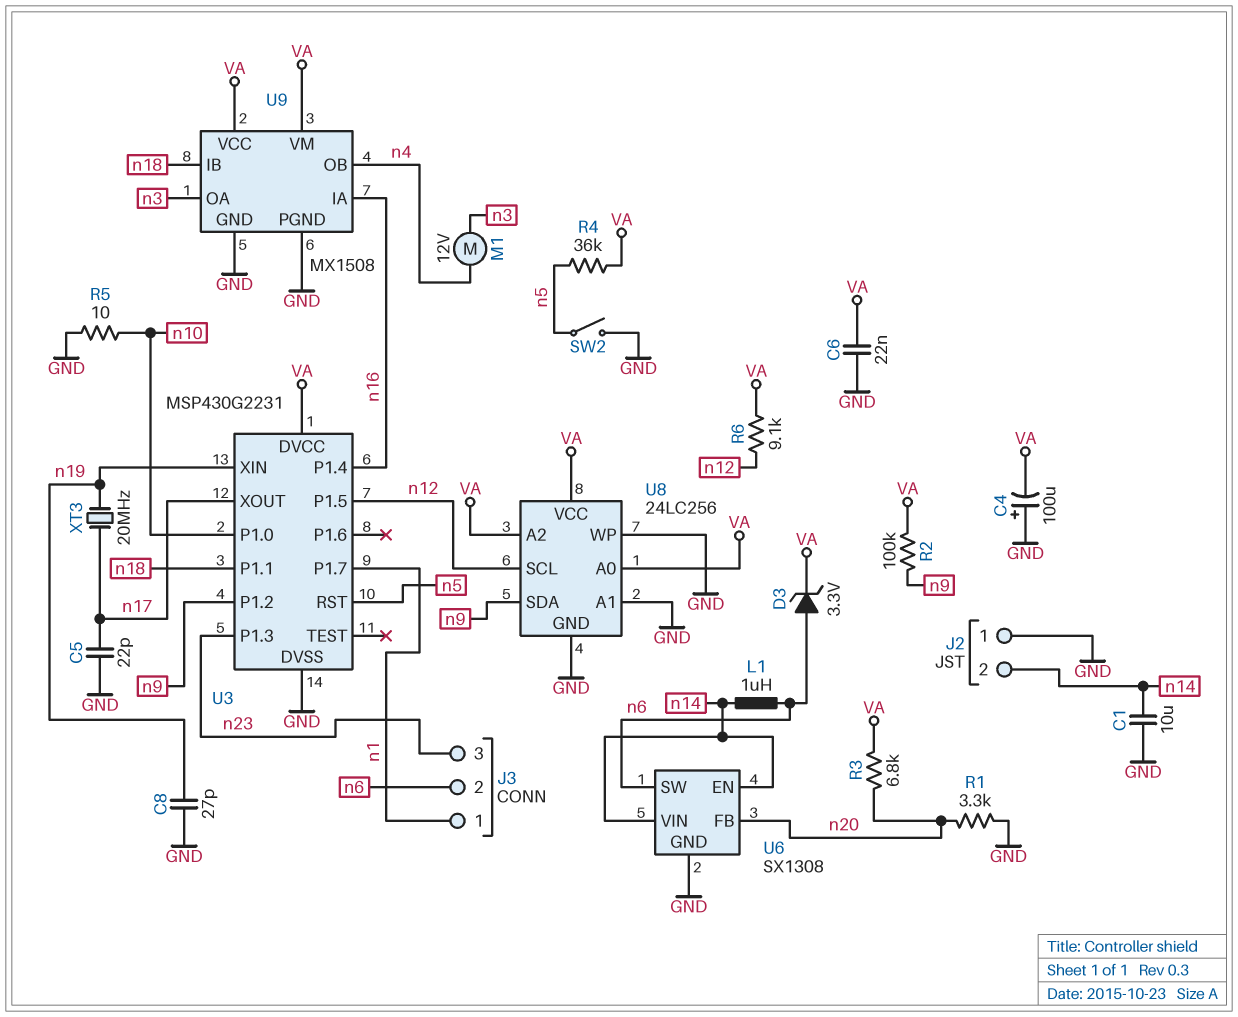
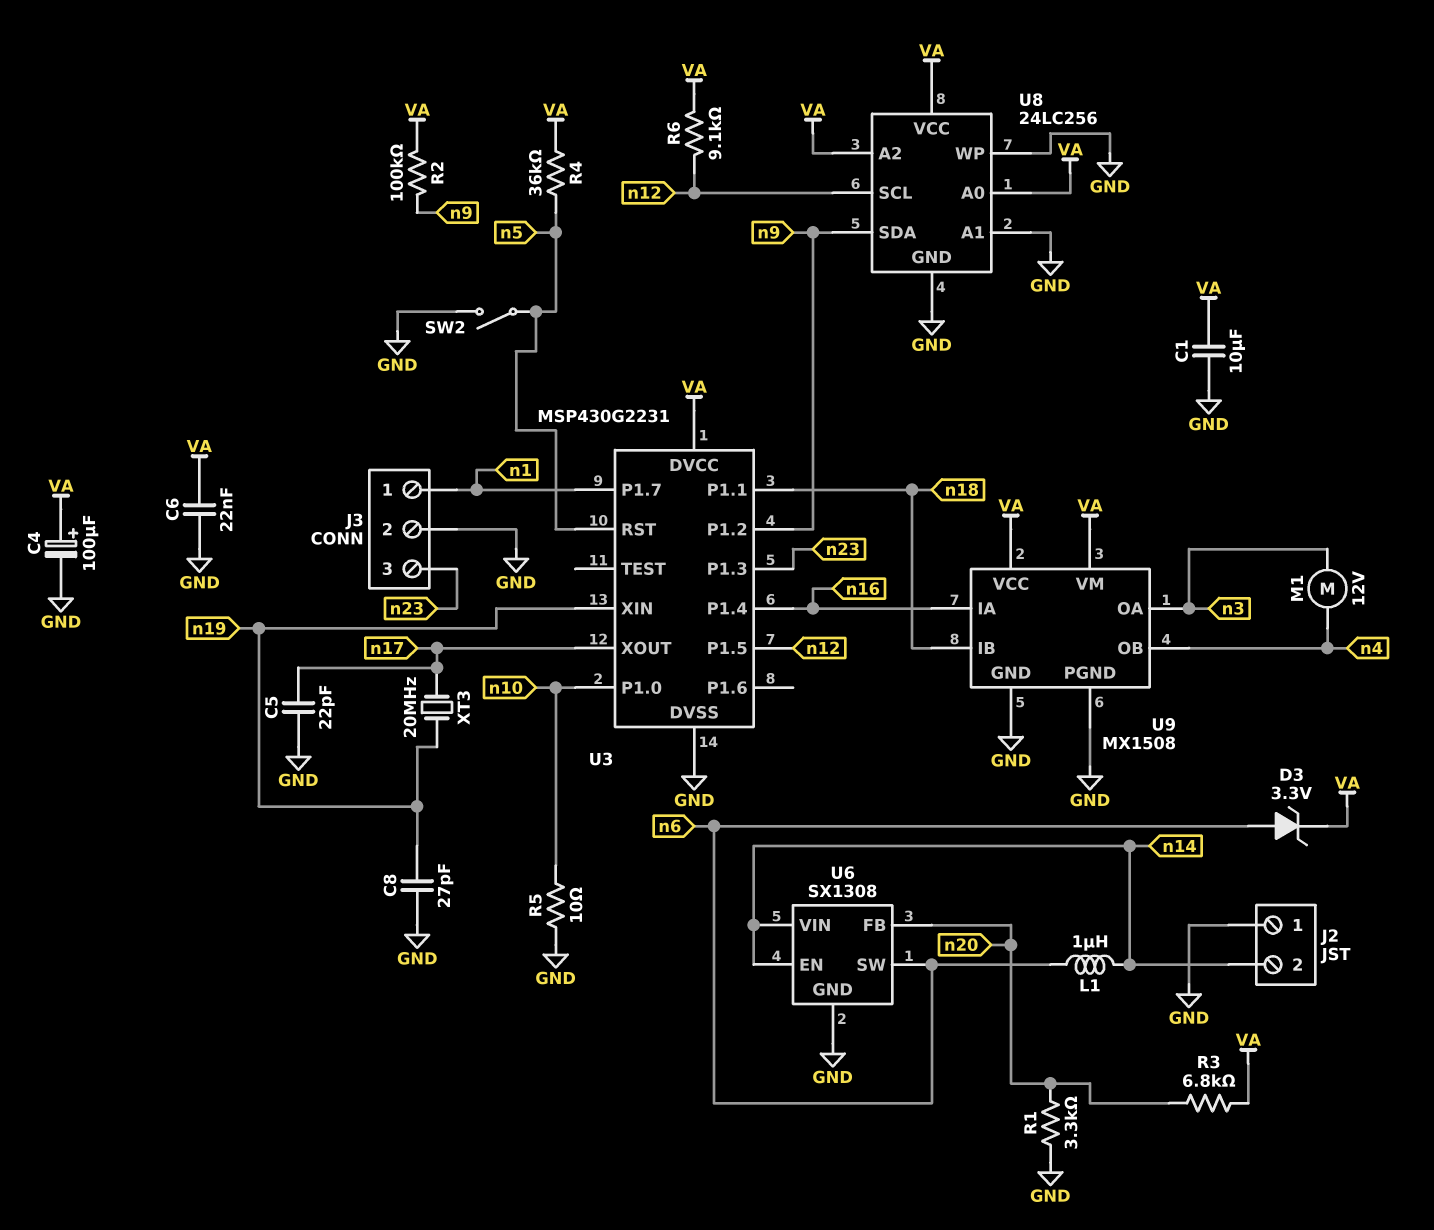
C1: 10uF (GND, n14) -> 10uF (GND, VA)
C4: 100uF (plus GND, minus VA) -> 100uF (plus VA, minus GND)
J3 pin 2: n6 -> GND

